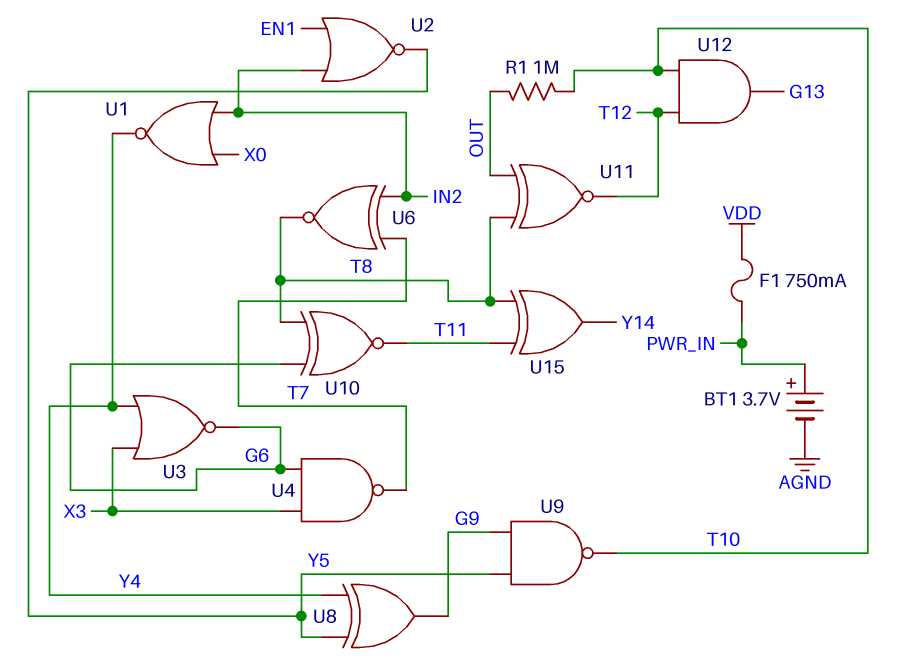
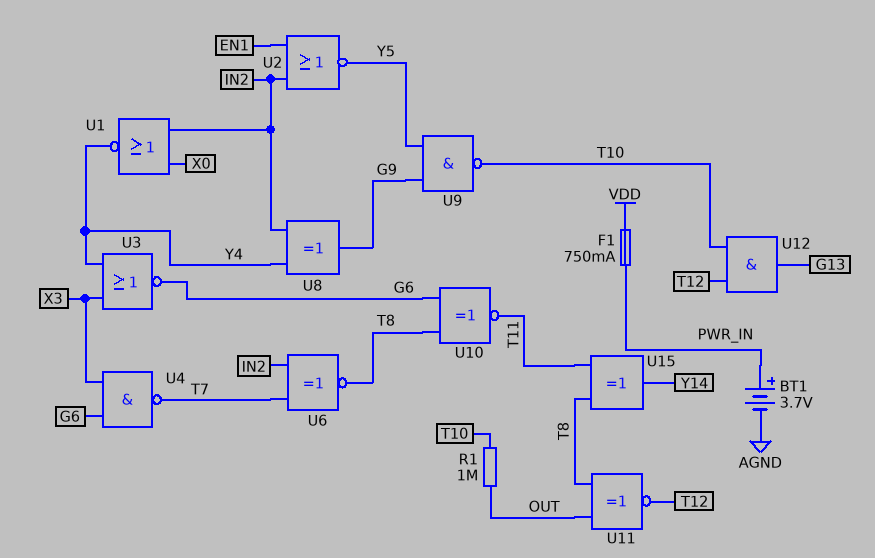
U8: XOR (in Y4, in Y5, out G9) -> XOR (in IN2, in Y4, out G9)

